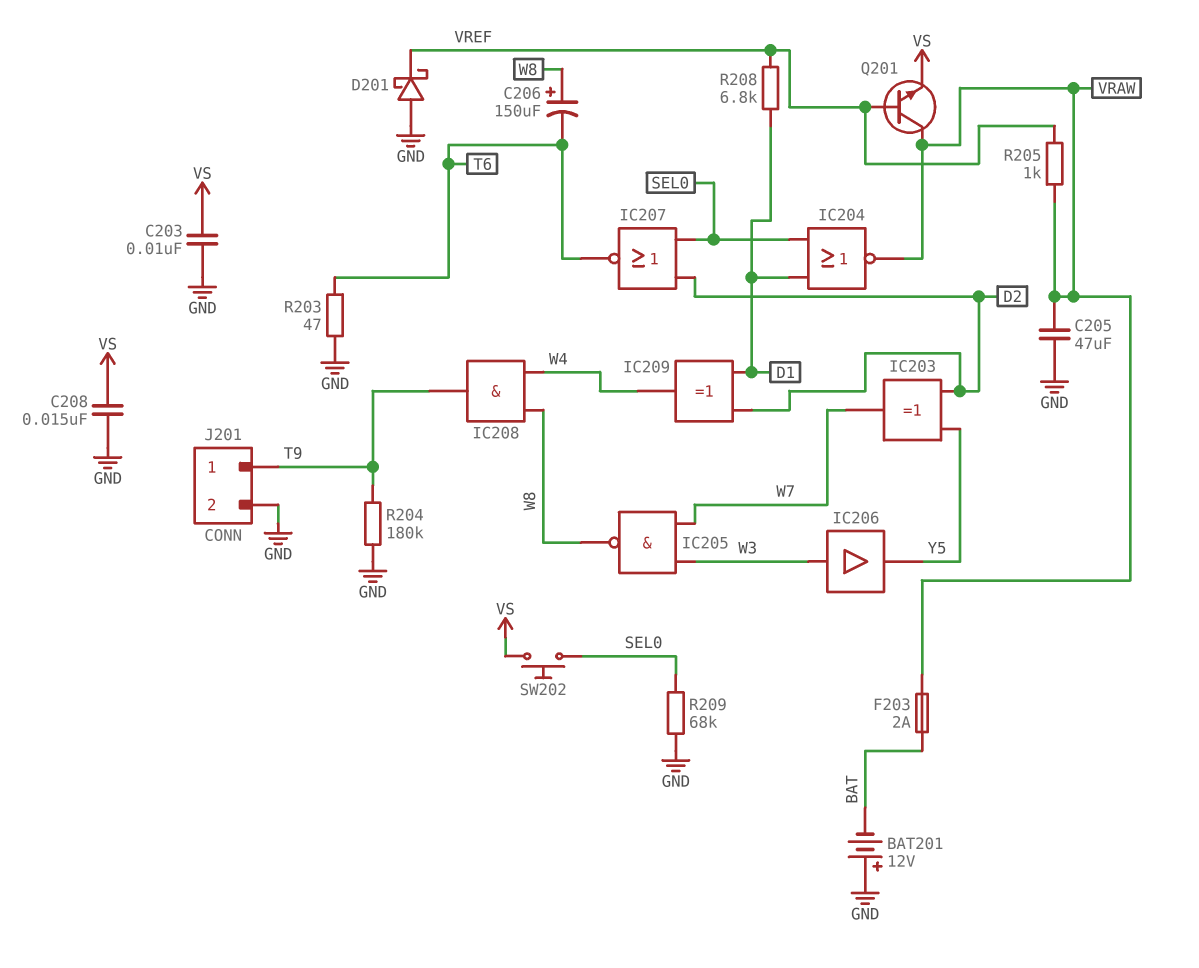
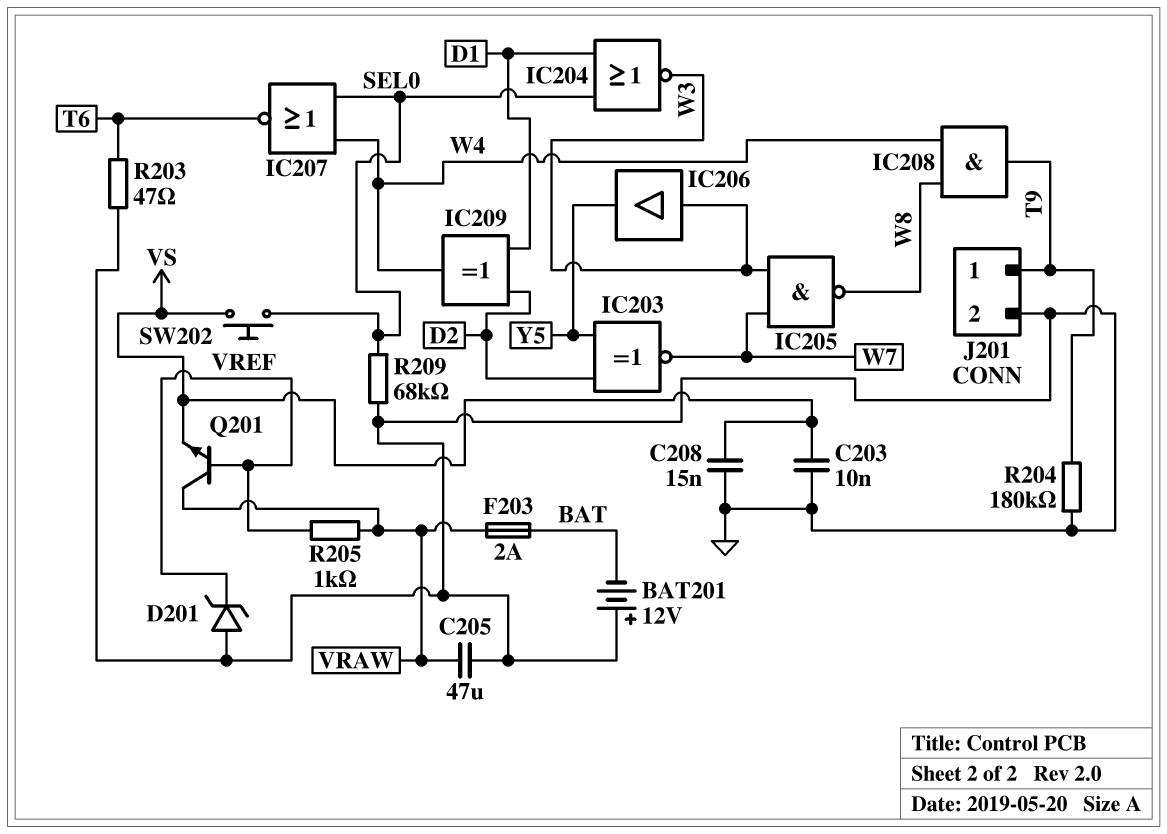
C206: 150uF (plus W8, minus T6) -> none
D201: schottky (A GND, K VREF) -> zener (A GND, K VREF)
IC203: XOR (in D2, in Y5, out W7) -> XNOR (in D2, in Y5, out W7)
IC204: NOR (in D1, in SEL0, out VRAW) -> NOR (in D1, in SEL0, out W3)
IC207: NOR (in D2, in SEL0, out T6) -> NOR (in SEL0, in W4, out T6)
R208: 6.8k (D1, VREF) -> none

